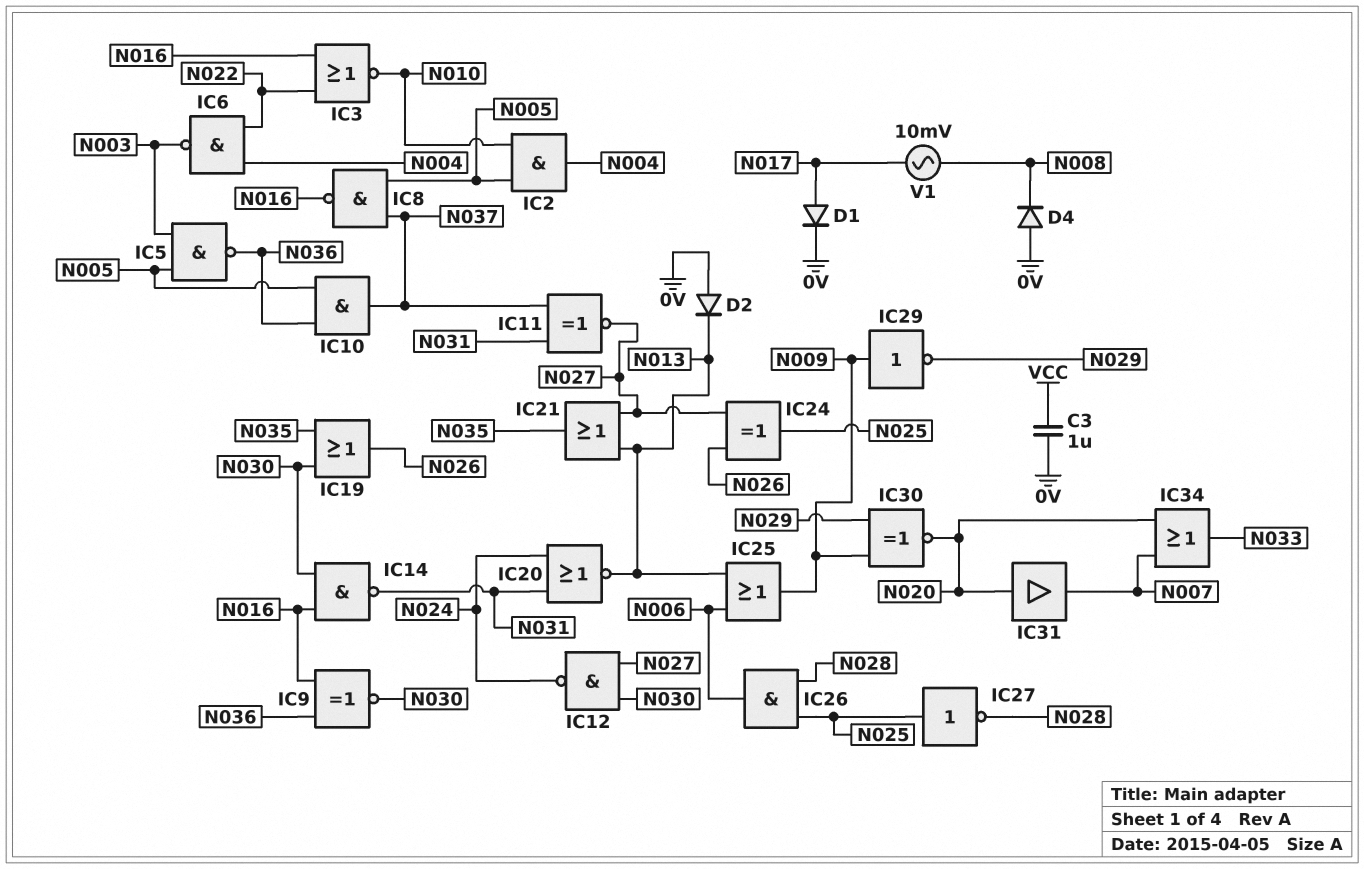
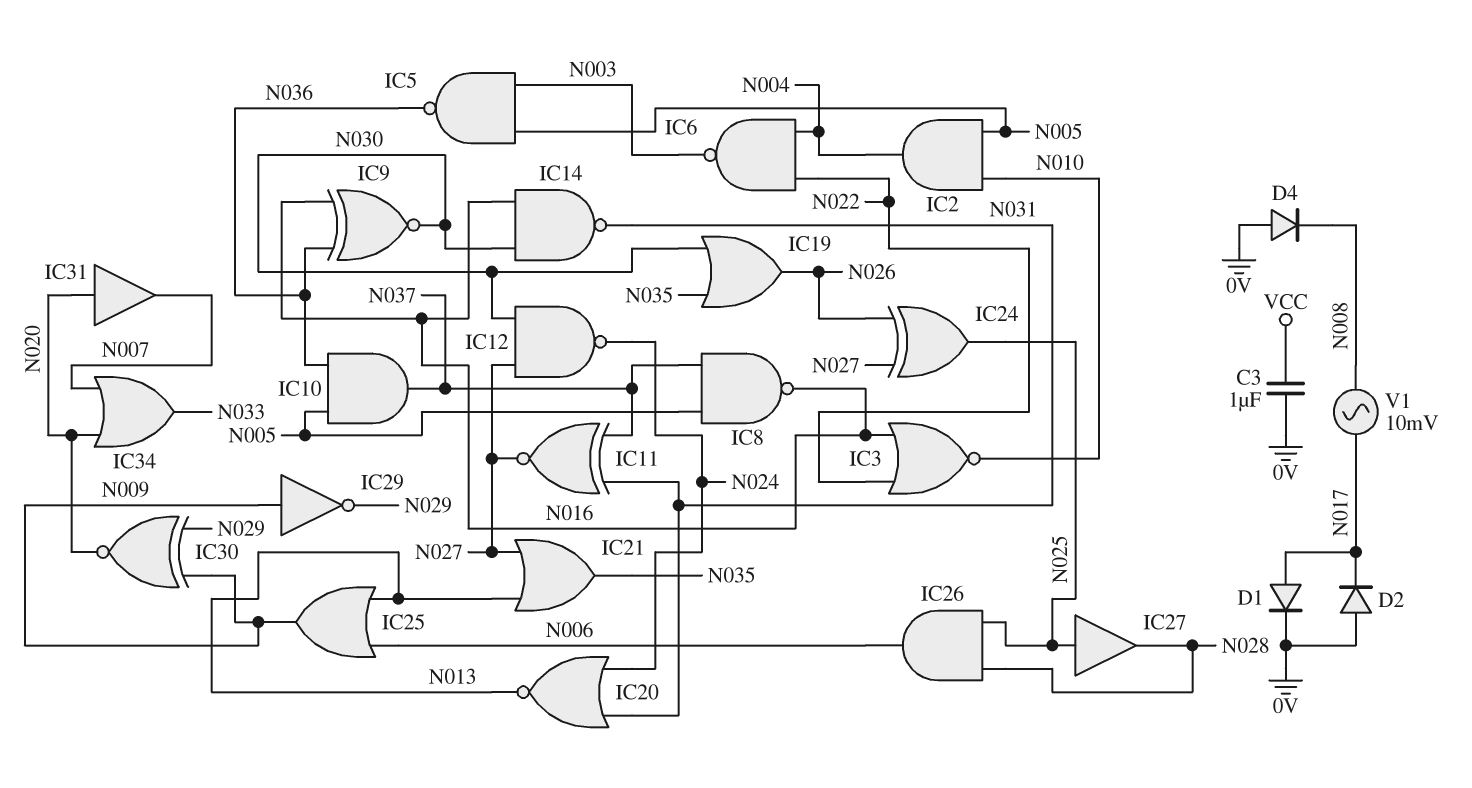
D2: diode (A 0V, K N013) -> diode (A 0V, K N017)
IC27: NOT (in N025, out N028) -> buffer (in N025, out N028)

